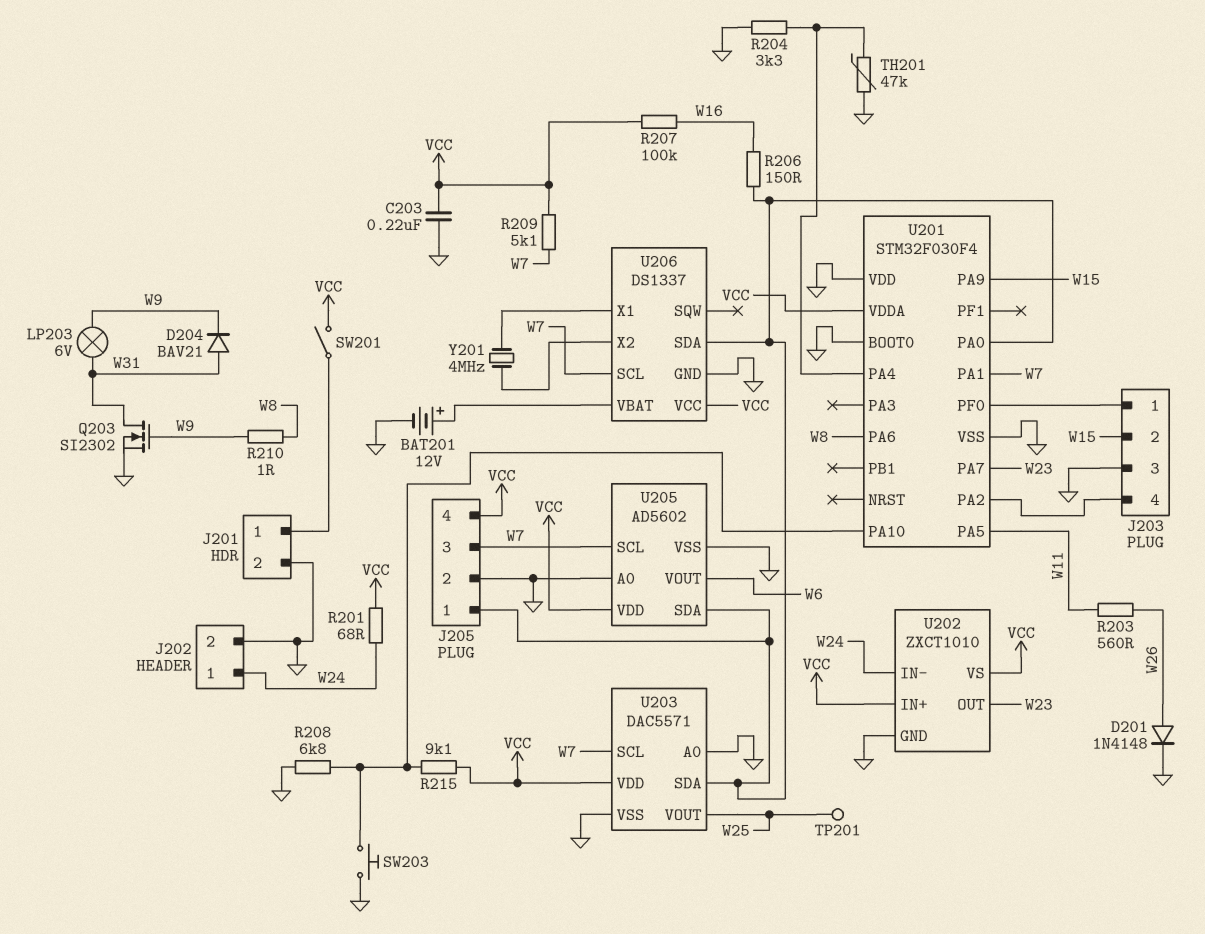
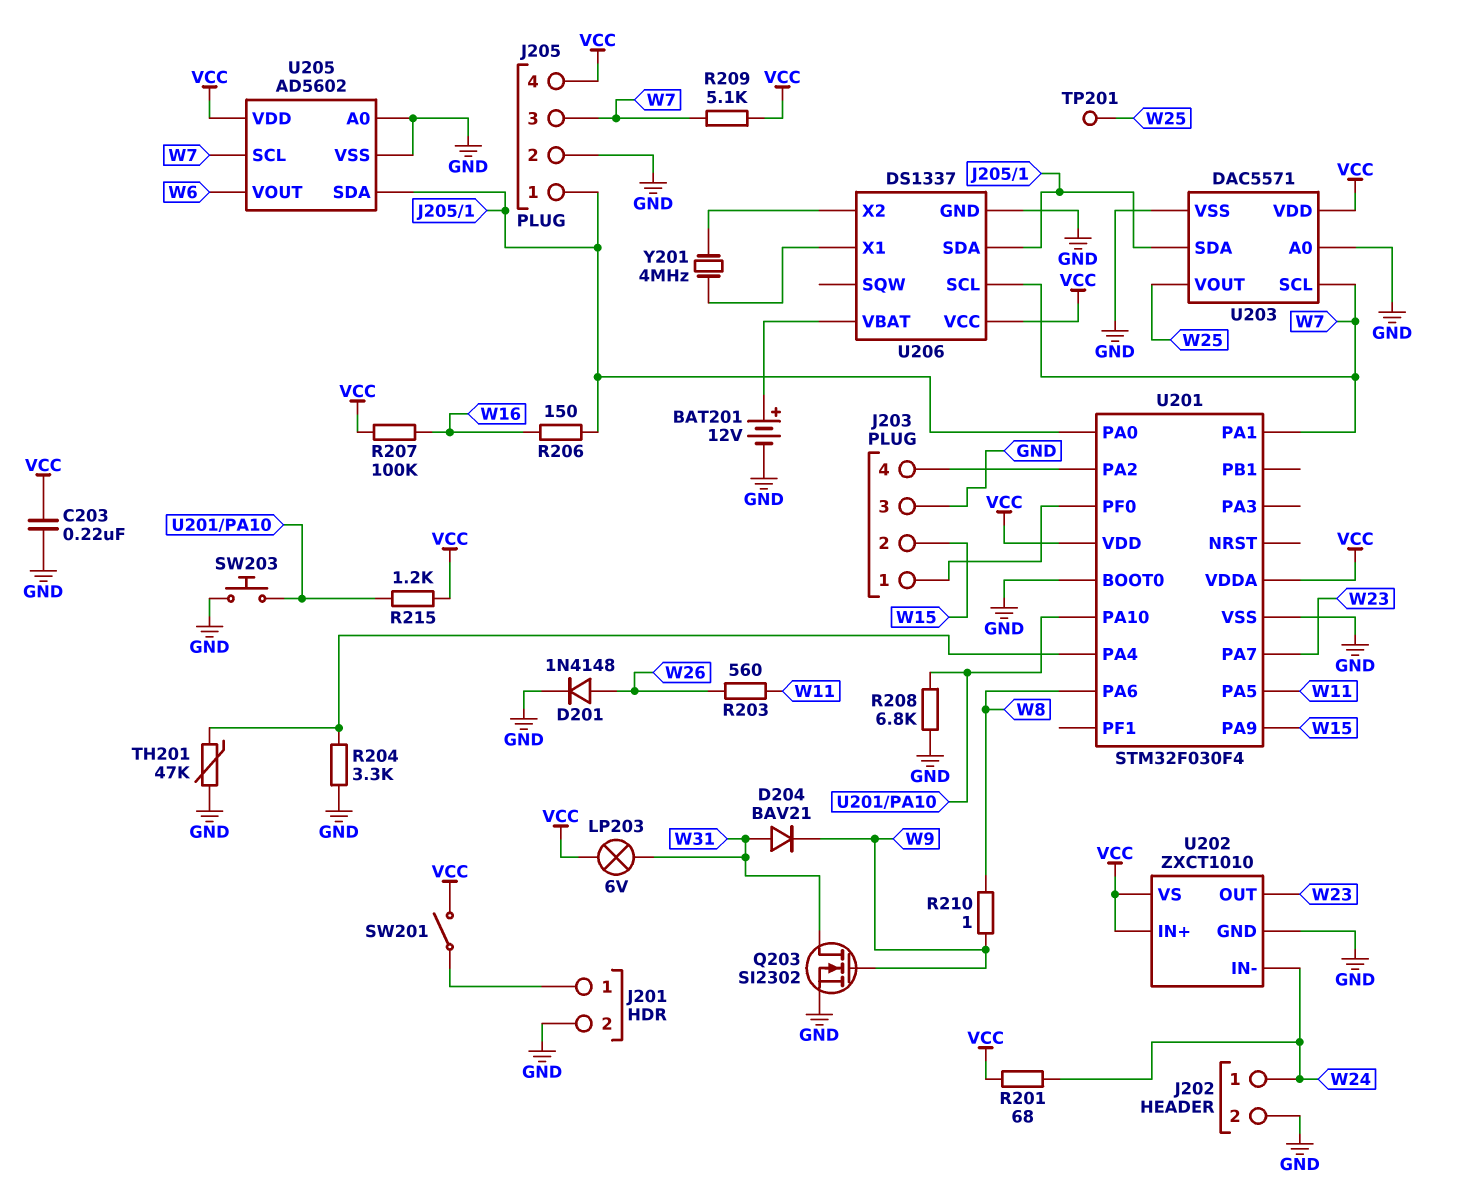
LP203: lamp 6V (W9, W31) -> lamp 6V (VCC, W31)
R215: 9.1k (U201/PA10, VCC) -> 1.2k (U201/PA10, VCC)
U201 pin VDD: GND -> VCC

